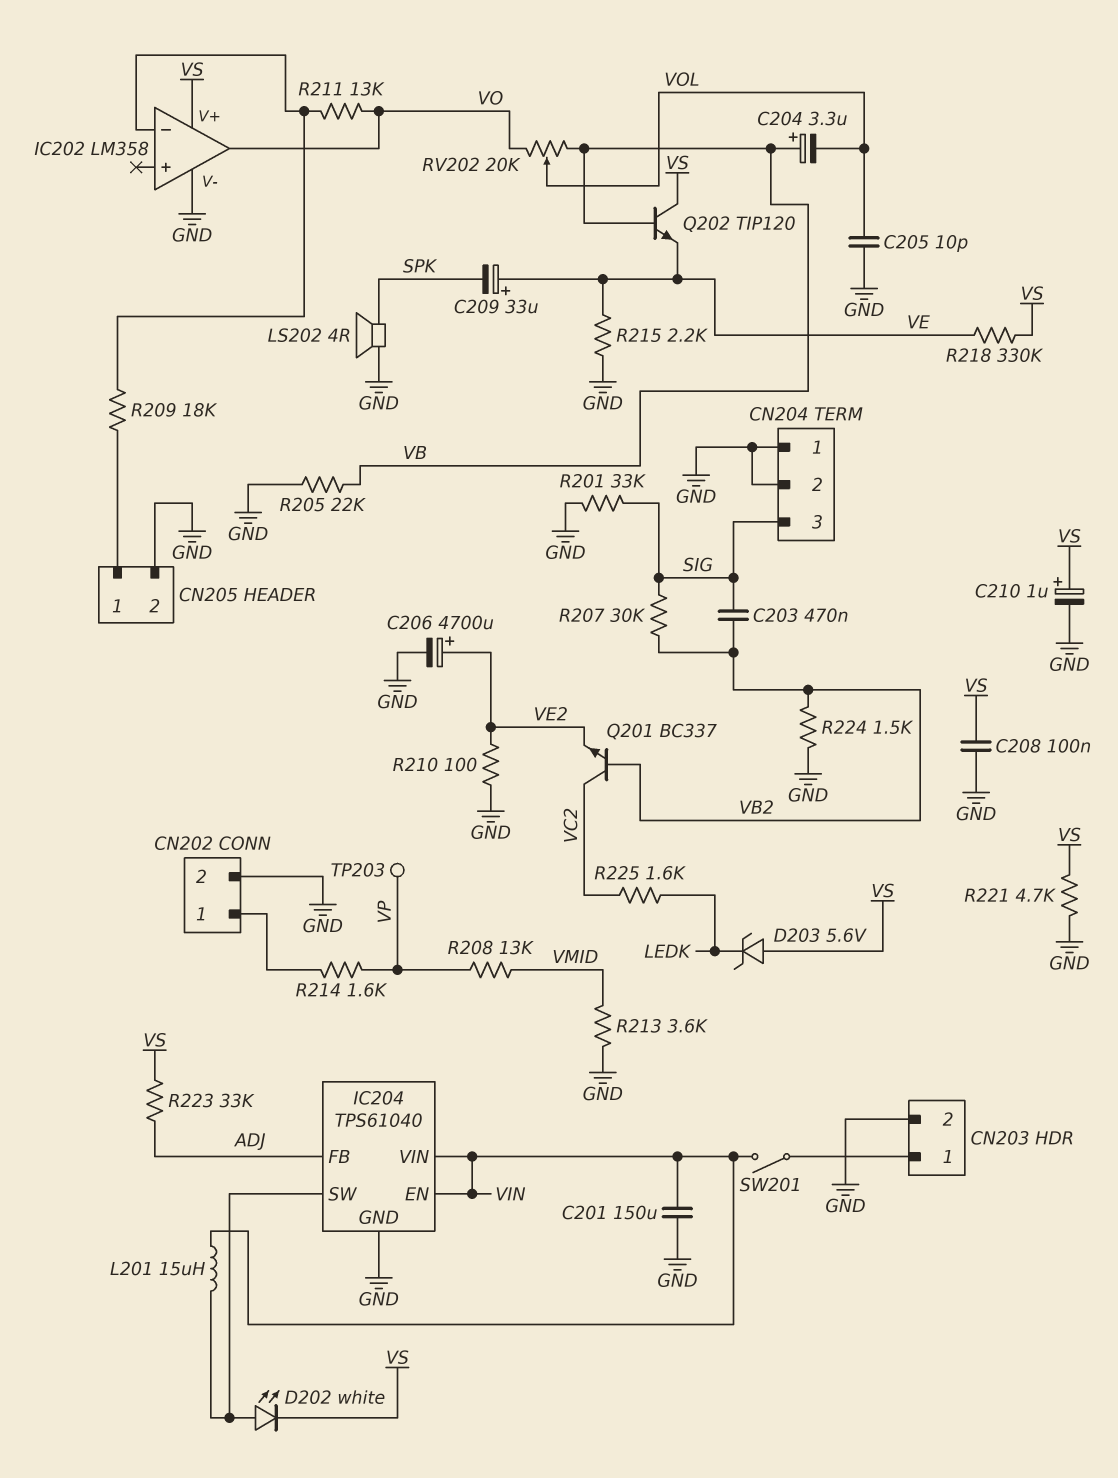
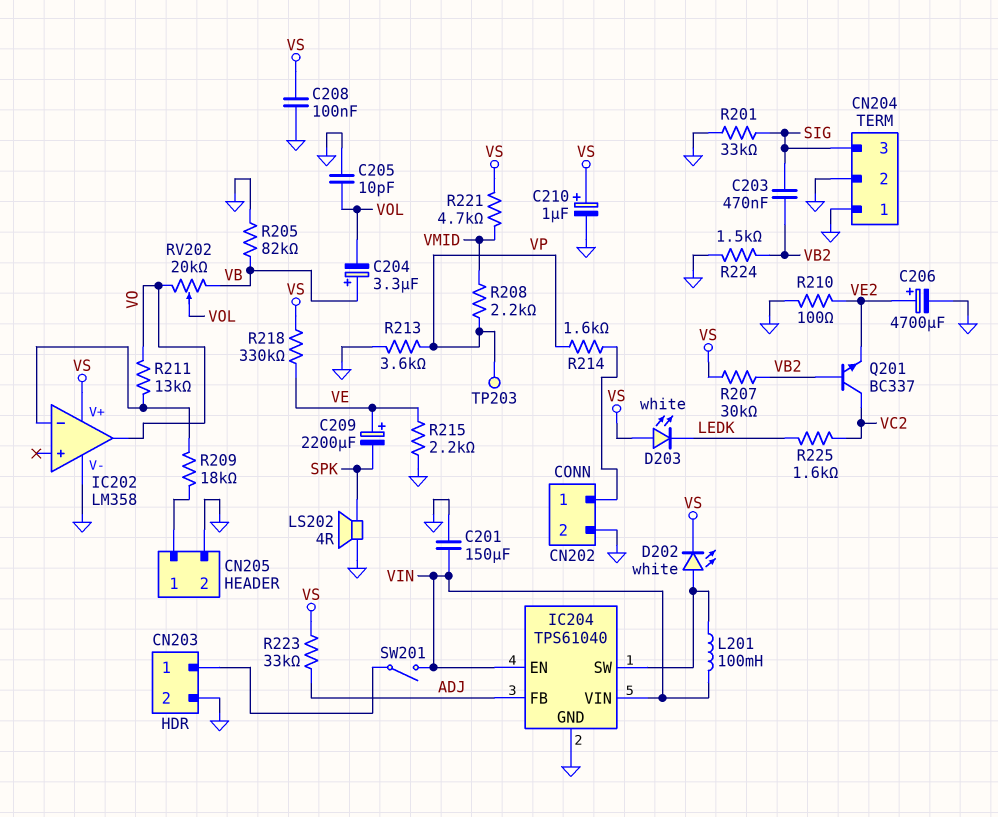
C209: 33uF (plus VE, minus SPK) -> 2200uF (plus VE, minus SPK)
D203: zener 5.6V (A VS, K LEDK) -> LED white (A VS, K LEDK)
L201: 15uH (IC204/SW, VIN) -> 100mH (IC204/SW, VIN)
Q202: NPN TIP120 (B VB, C VS, E VE) -> none
R205: 22k (GND, VB) -> 82k (GND, VB)
R207: 30k (SIG, VB2) -> 30k (VB2, VS)
R208: 13k (VMID, VP) -> 2.2k (VMID, VP)
R213: 3.6k (GND, VMID) -> 3.6k (GND, VP)
R221: 4.7k (GND, VS) -> 4.7k (VMID, VS)

